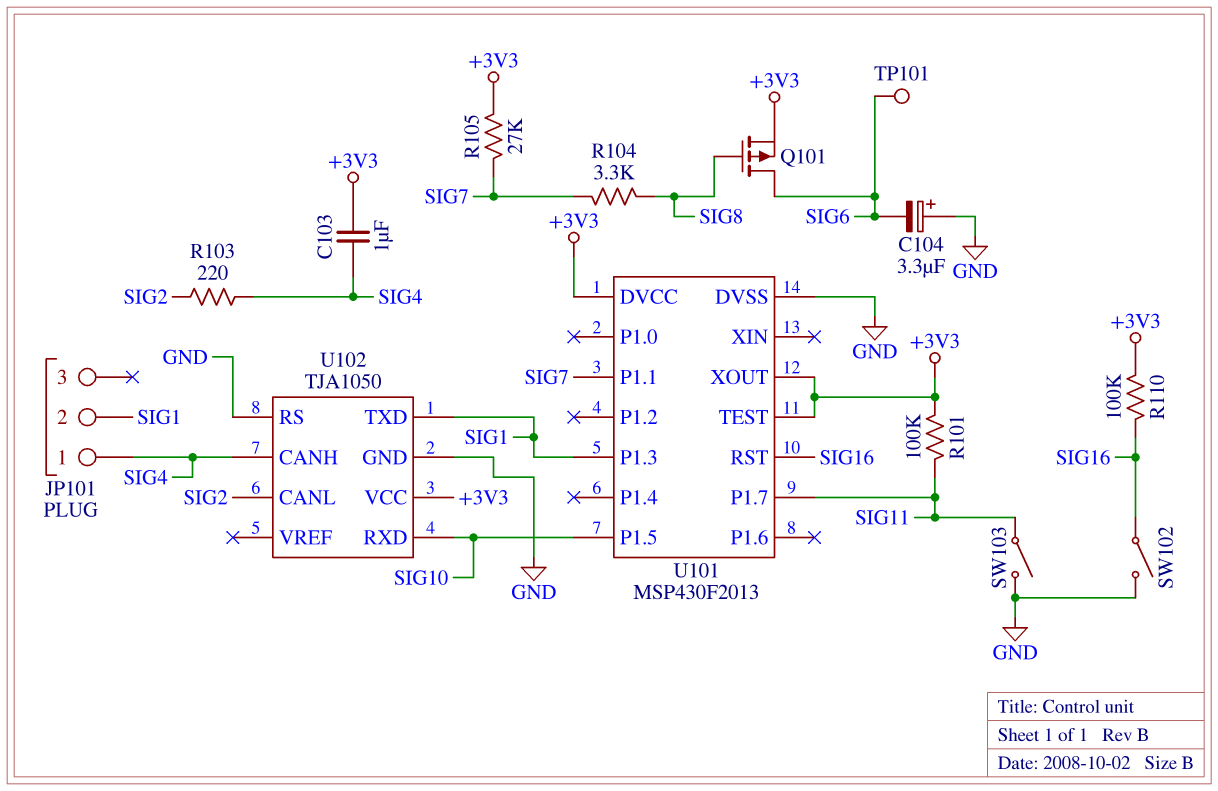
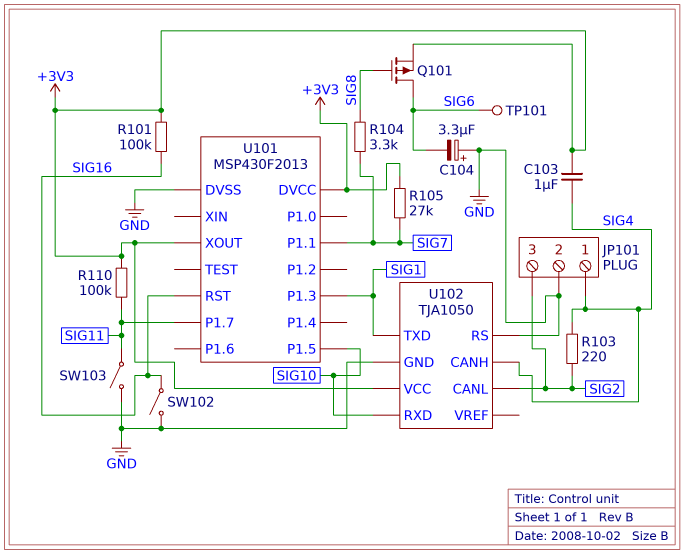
JP101 pin 2: SIG1 -> GND
JP101 pin 3: none -> SIG2
R101: 100k (+3V3, SIG11) -> 100k (+3V3, SIG16)
R110: 100k (+3V3, SIG16) -> 100k (+3V3, SIG11)
U101 pin TEST: +3V3 -> none

